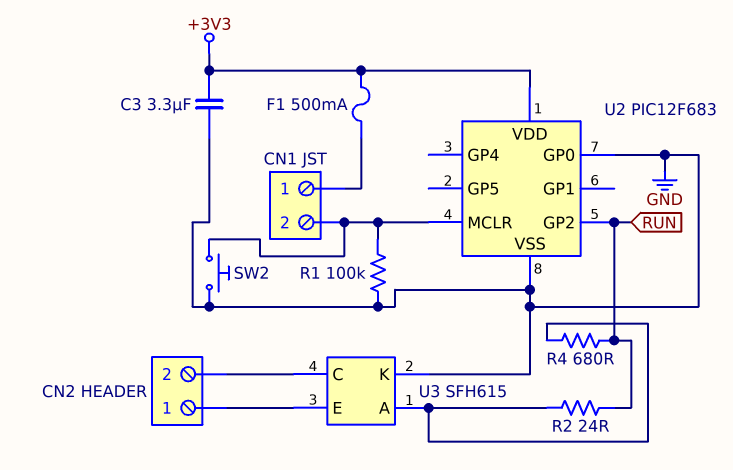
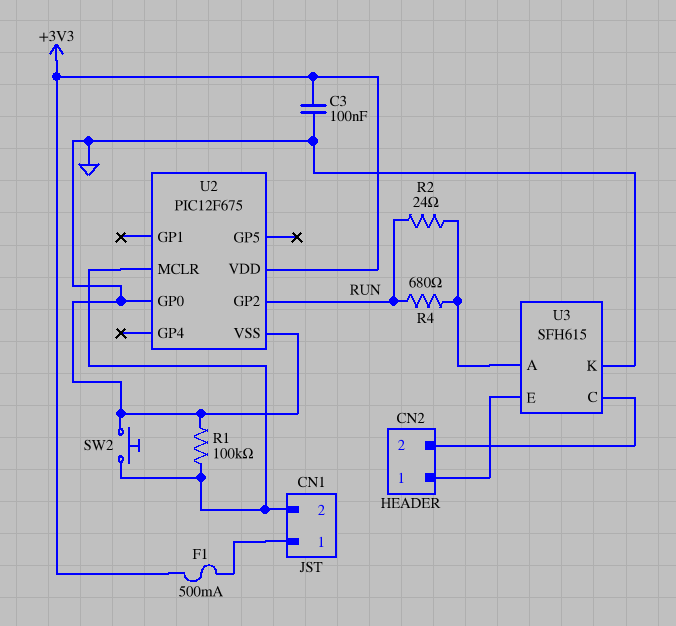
C3: 3.3uF (+3V3, GND) -> 100nF (+3V3, GND)
U2: PIC12F683 -> PIC12F675

